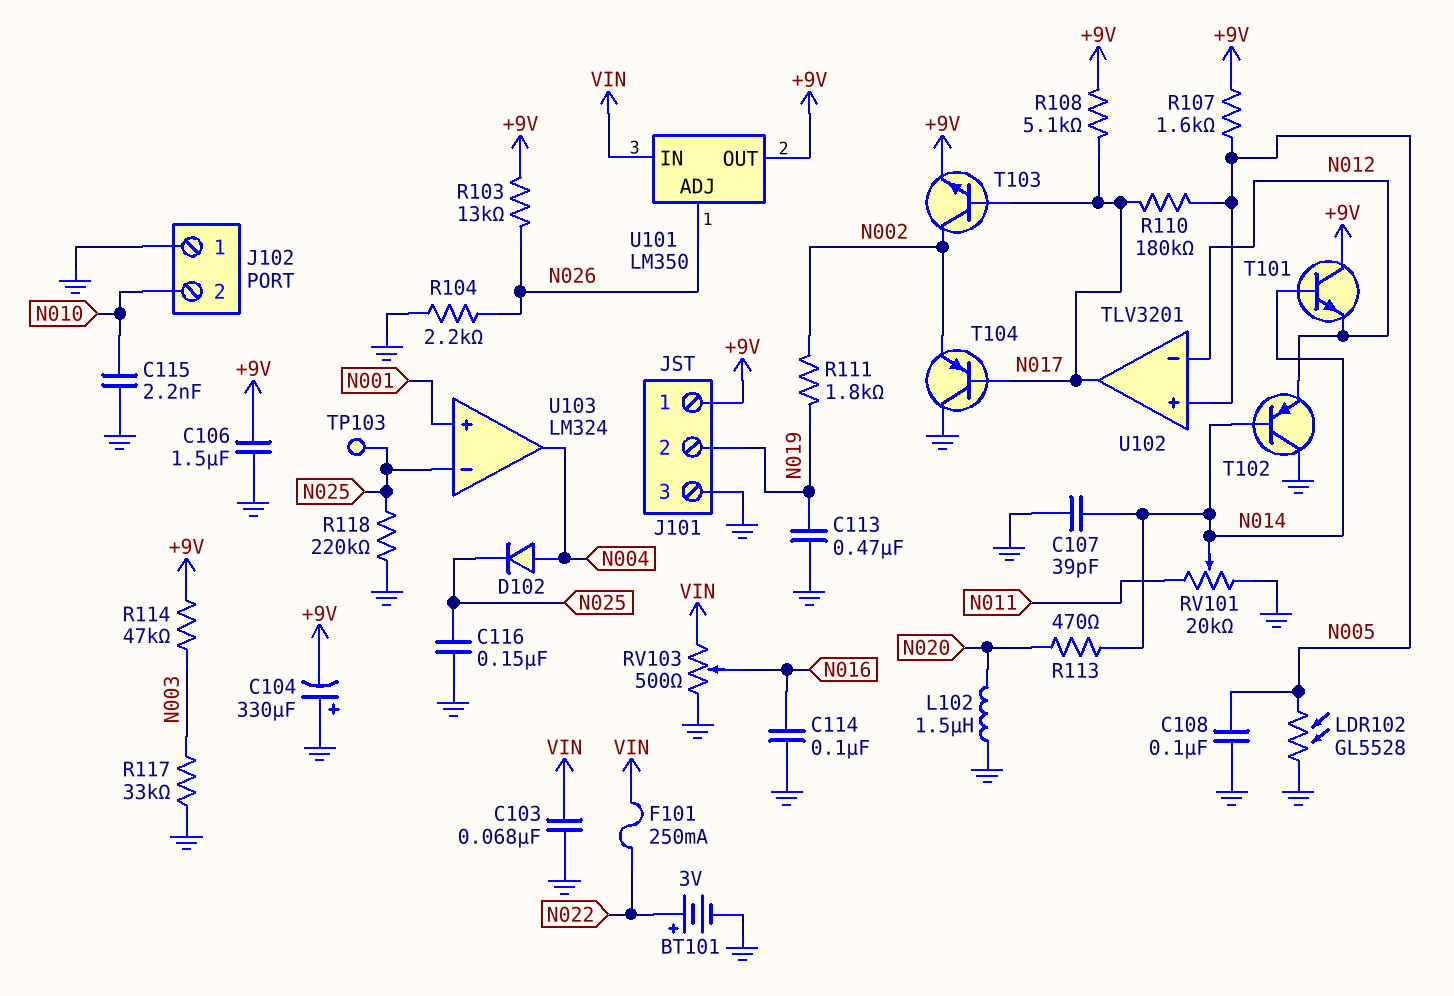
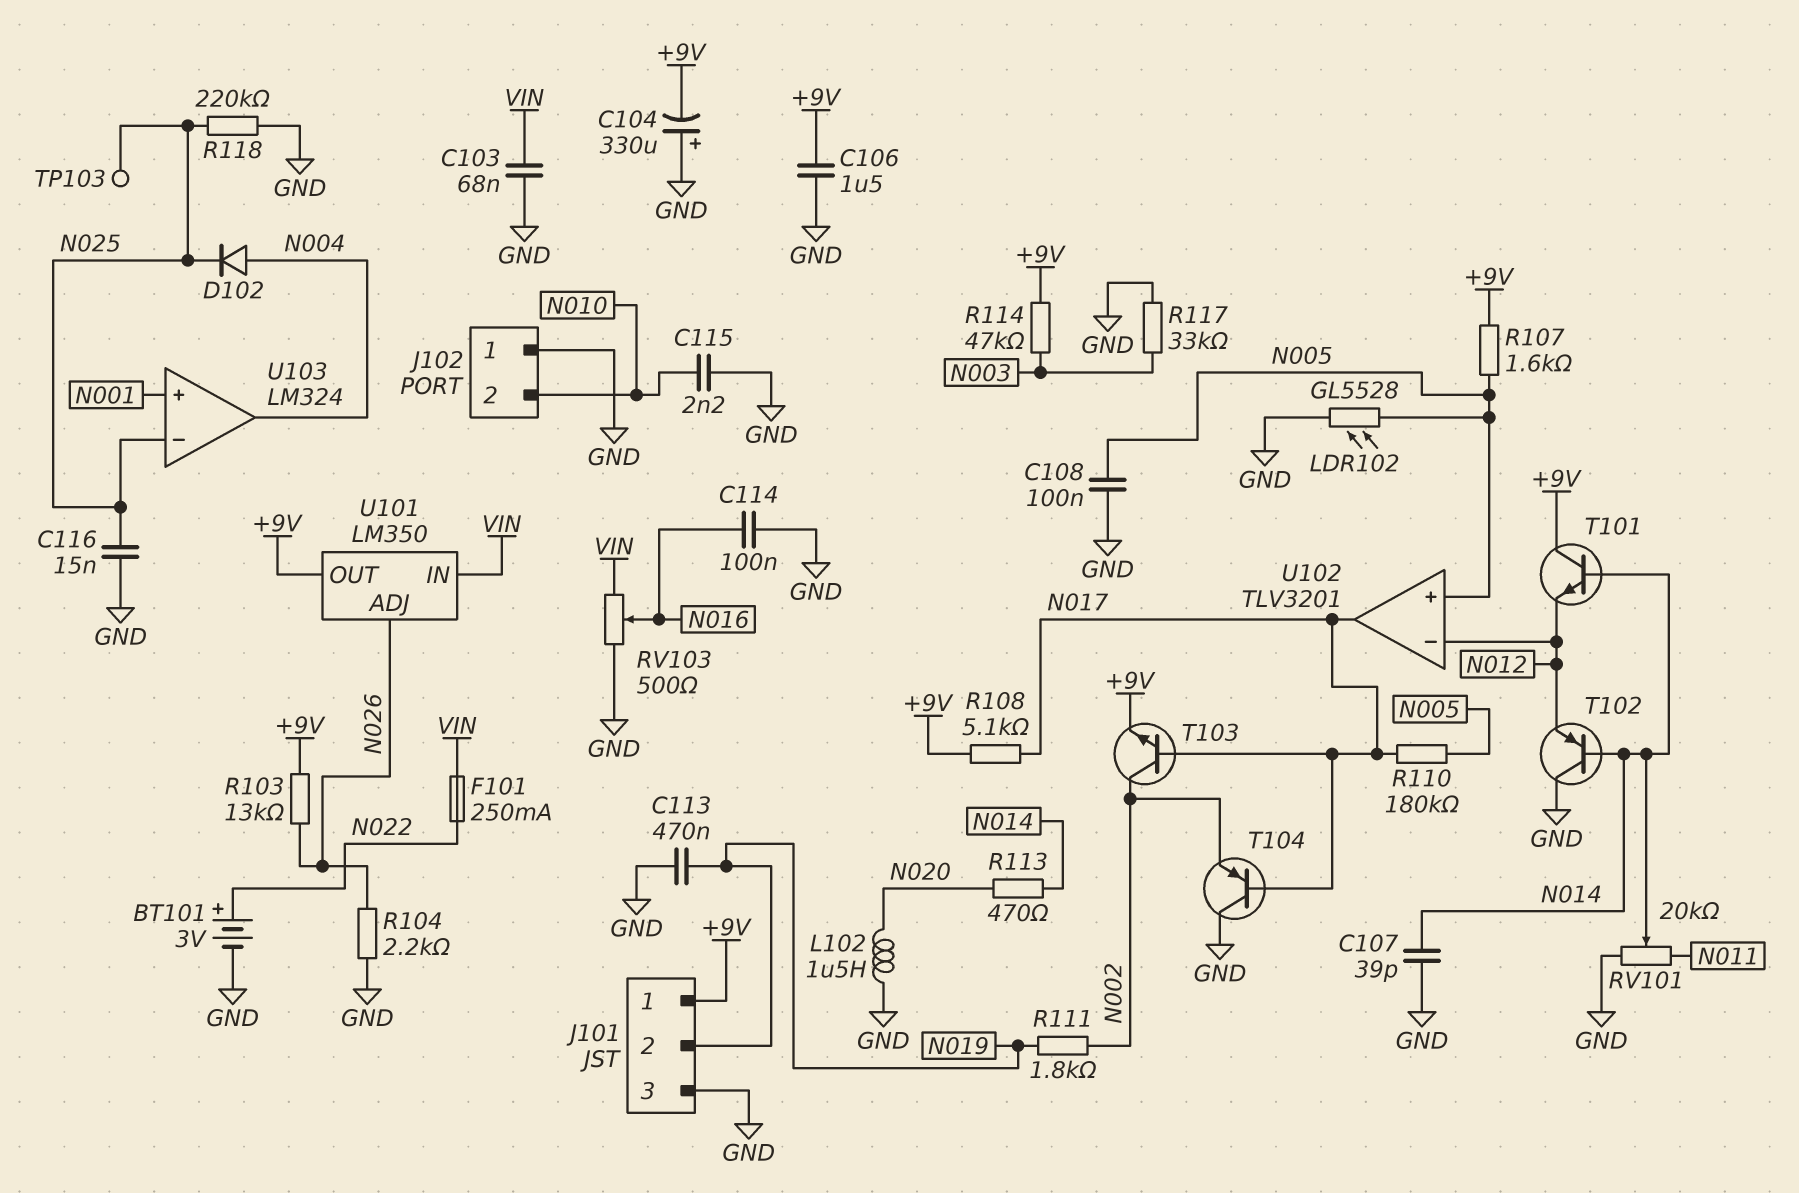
C116: 150nF (GND, N025) -> 15nF (GND, N025)

